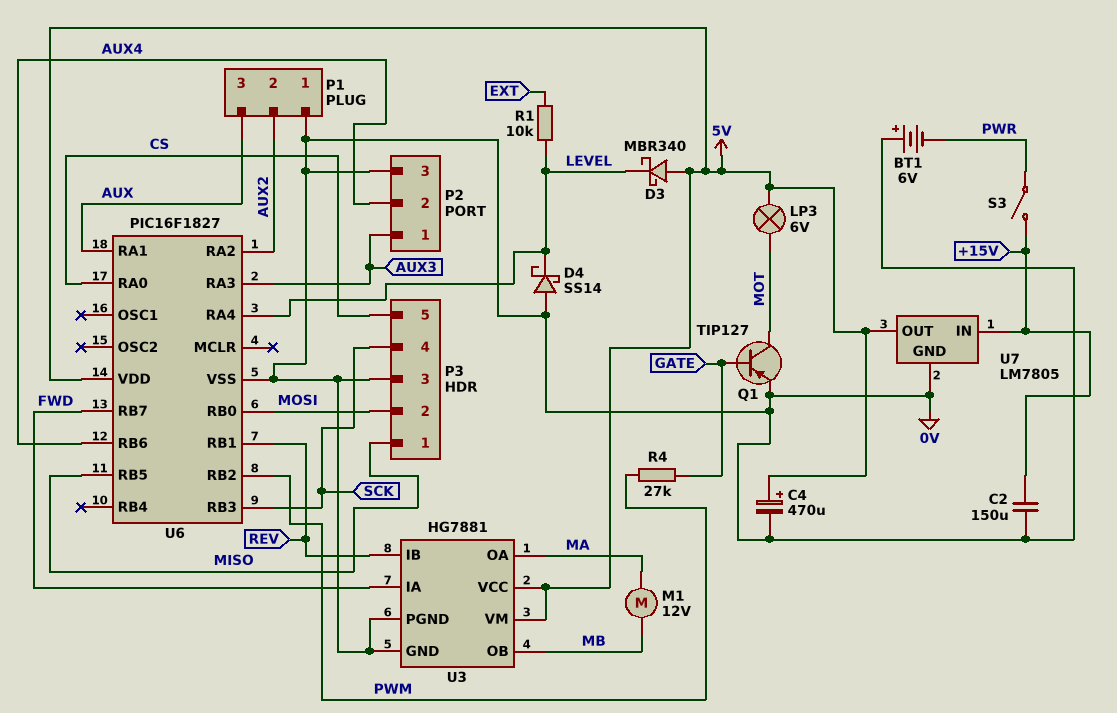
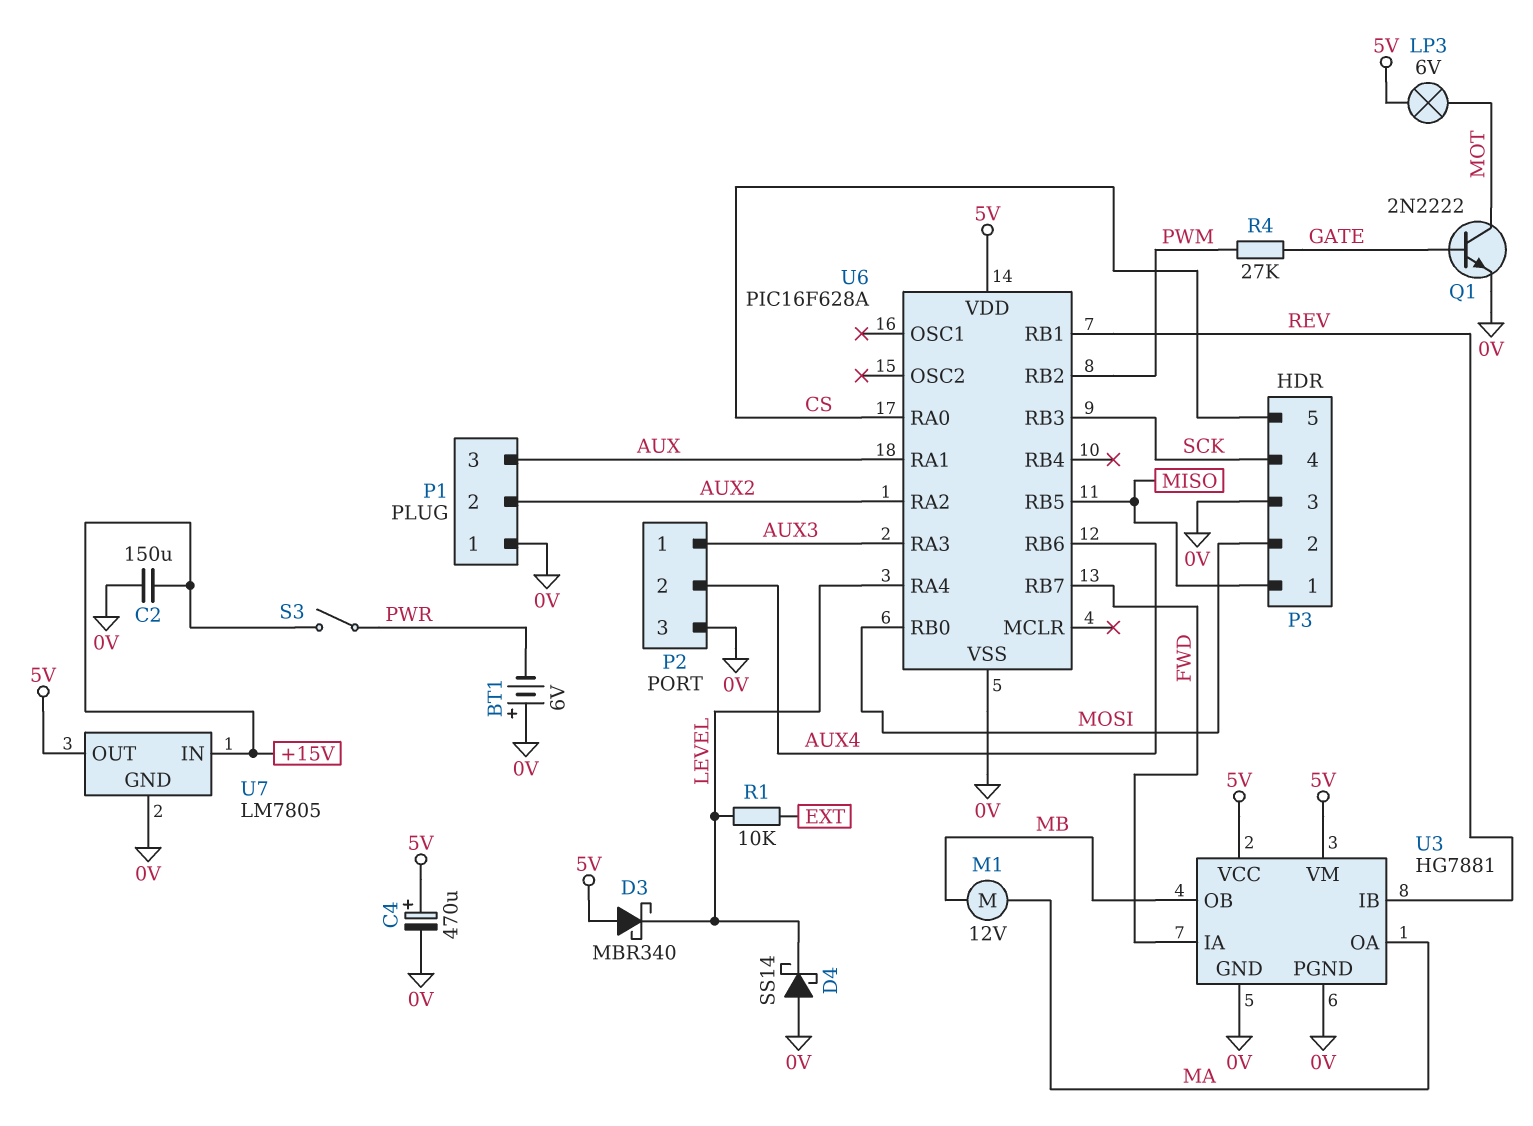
Q1: PNP TIP127 (B GATE, C MOT, E 0V) -> NPN 2N2222 (B GATE, C MOT, E 0V)
U6: PIC16F1827 -> PIC16F628A

